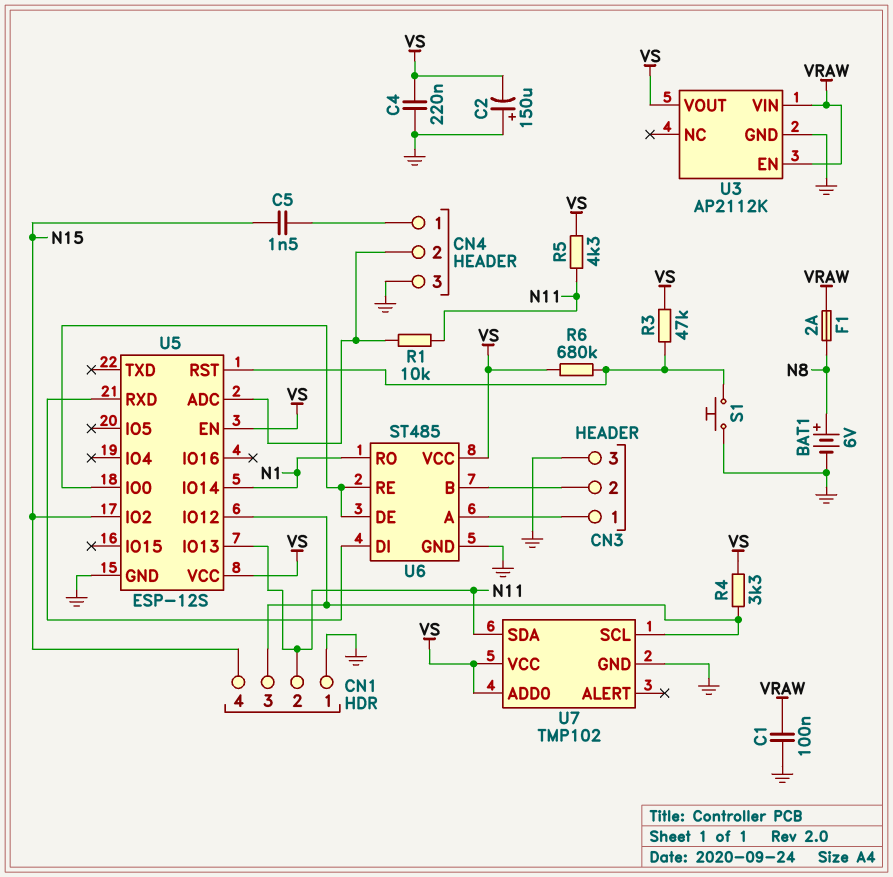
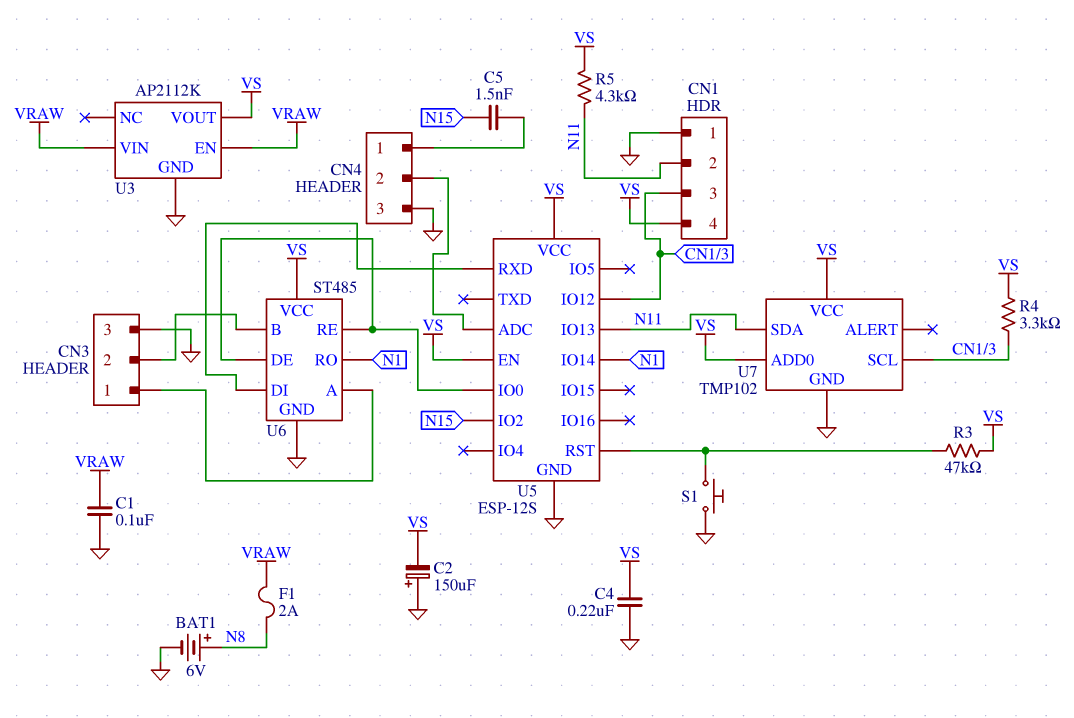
CN1 pin 4: N15 -> VS
R1: 10k (CN4/2, N11) -> none
R6: 680k (U5/RST, VS) -> none

